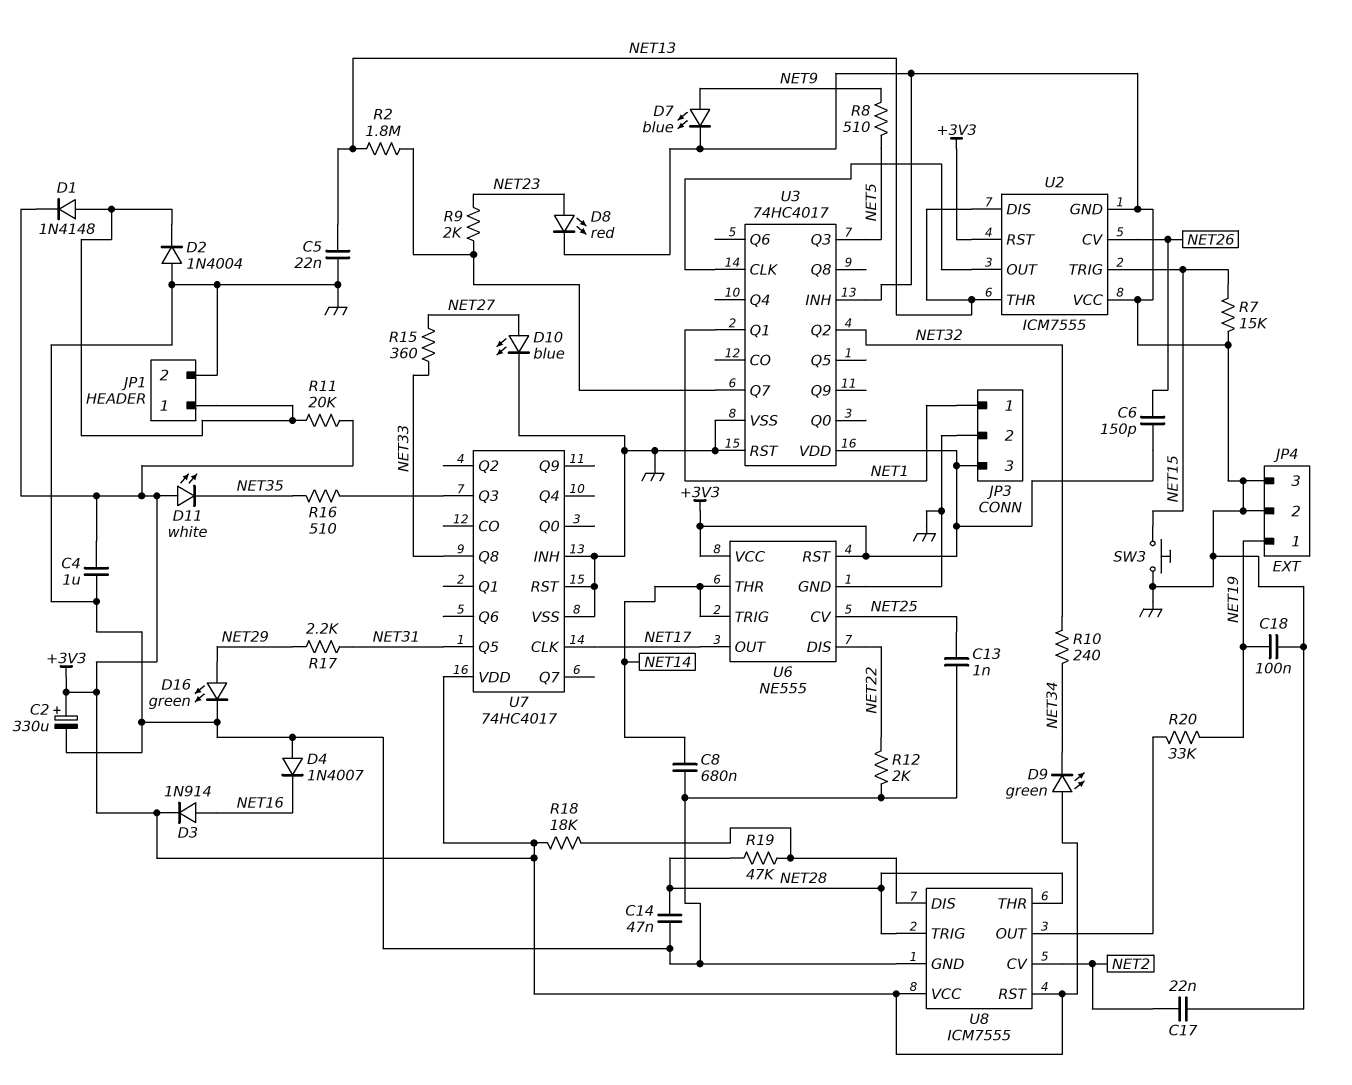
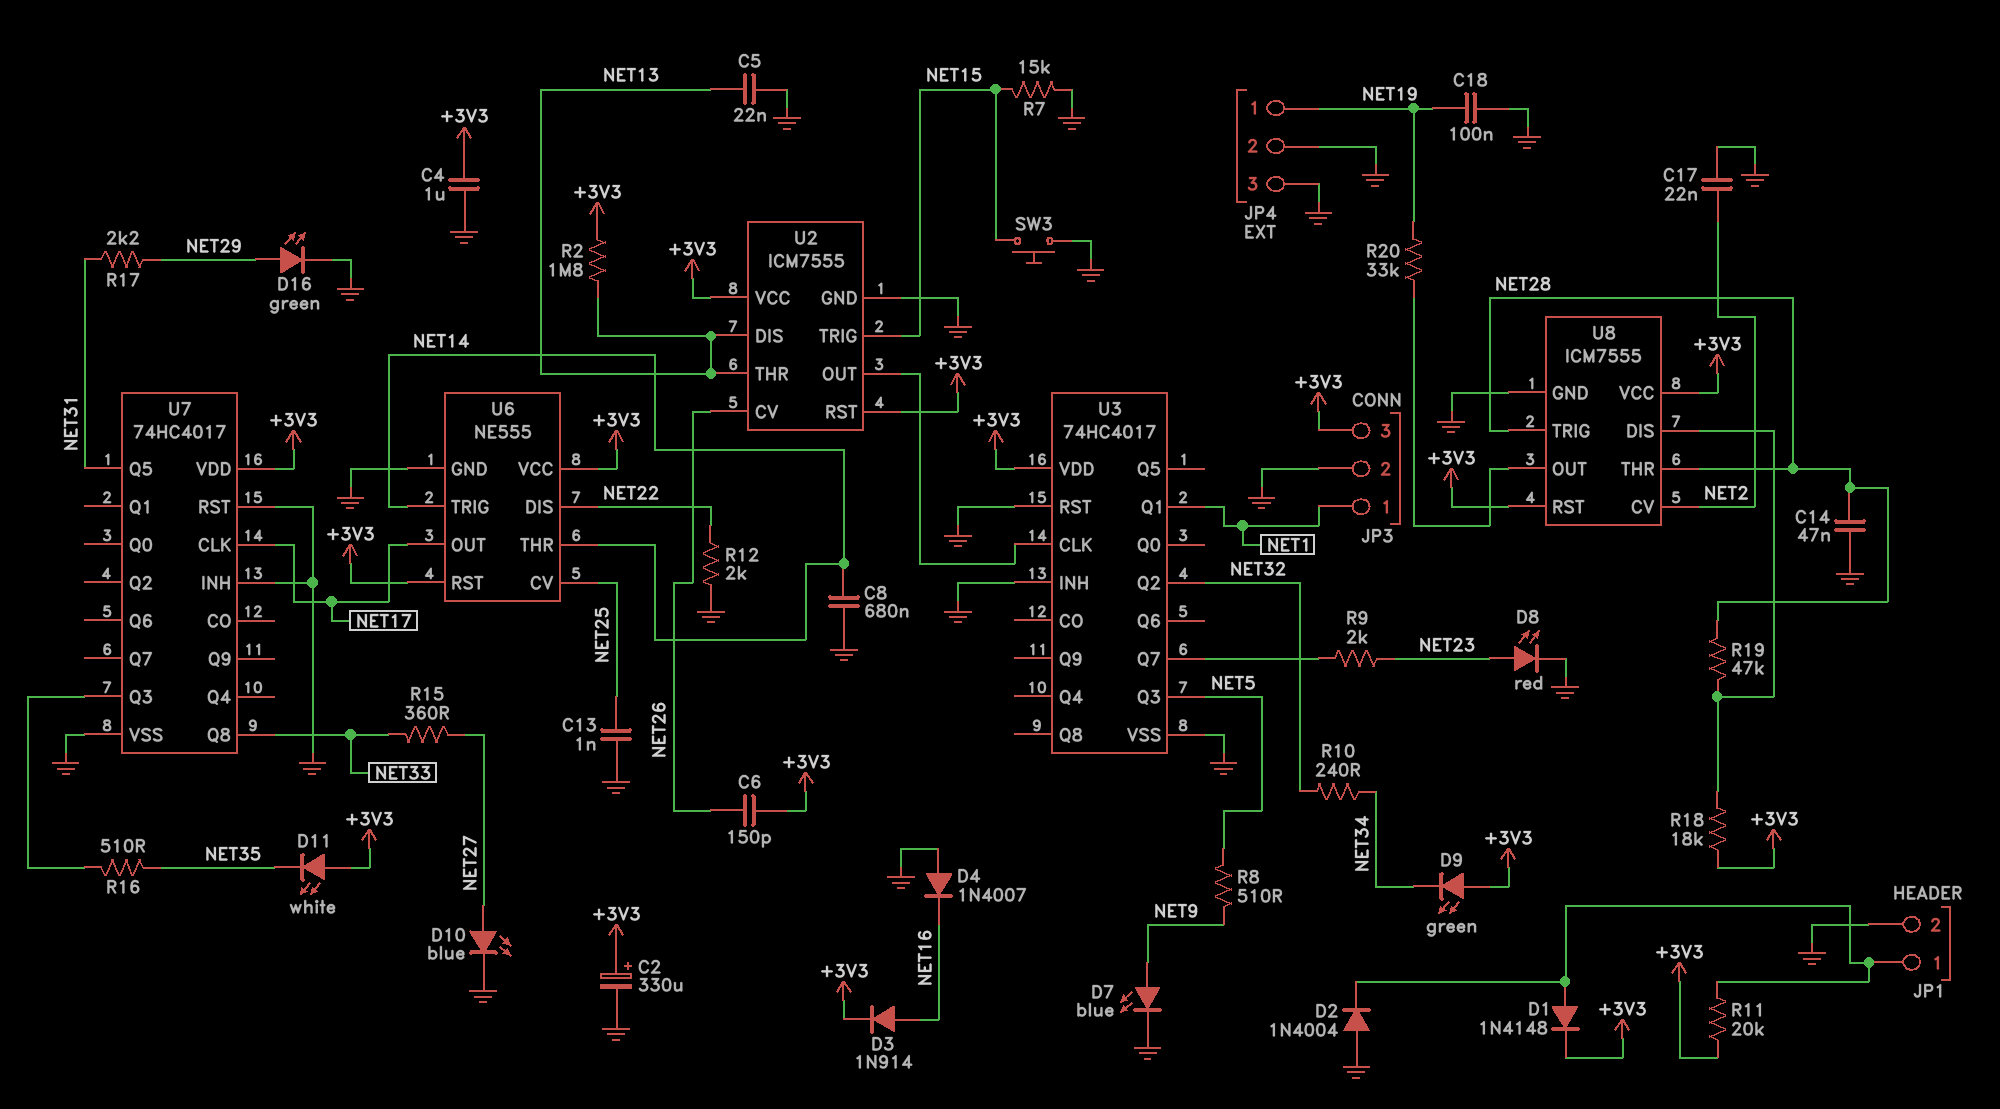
R2: 1.8M (NET13, U3/Q7) -> 1.8M (+3V3, NET13)
U2 pin VCC: GND -> +3V3

